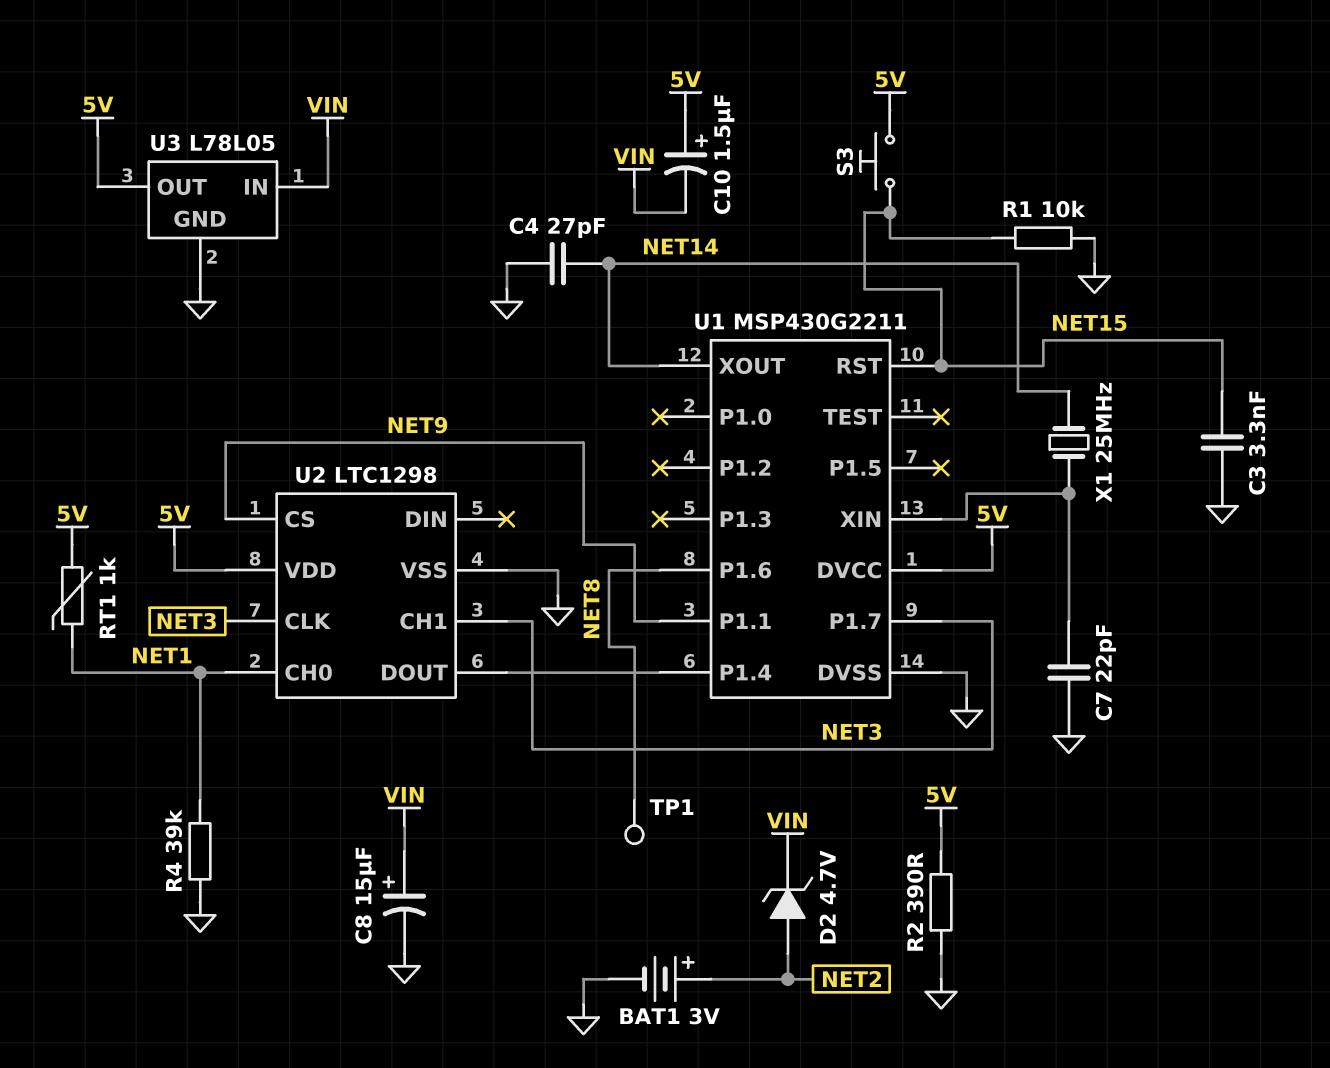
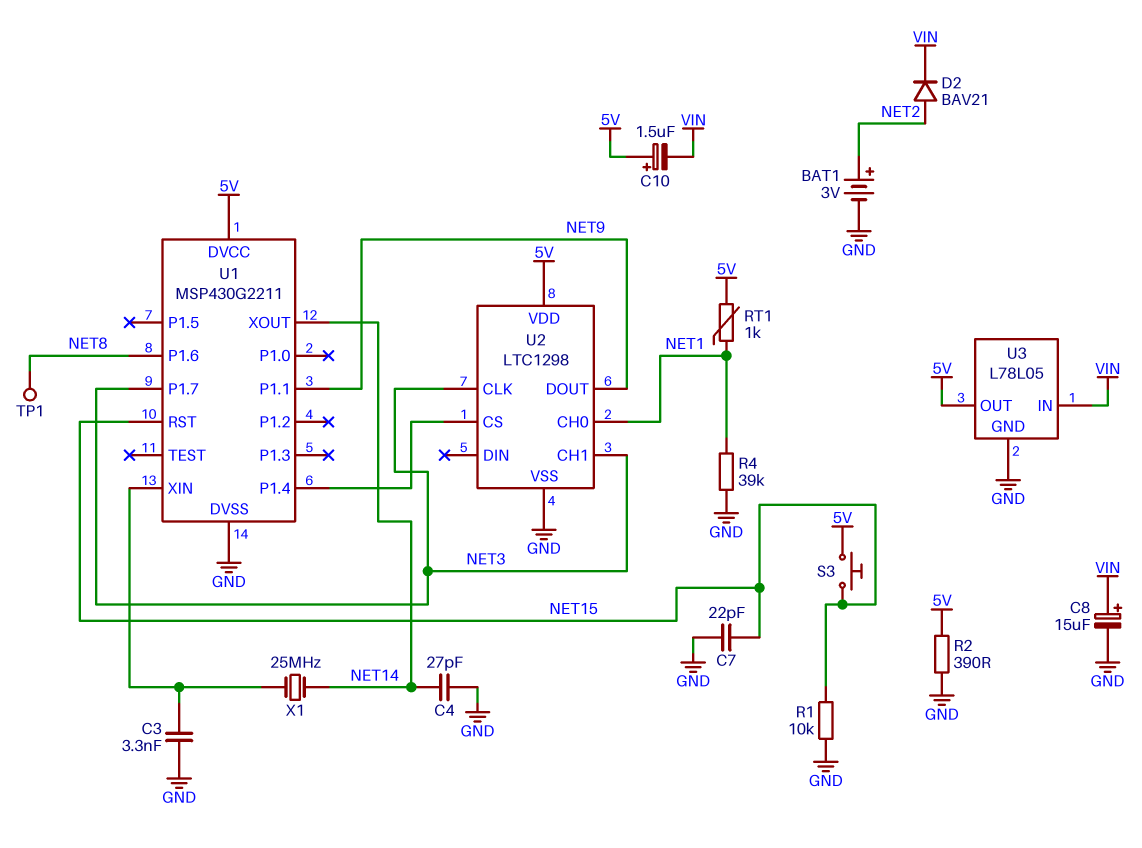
C3: 3.3nF (GND, NET15) -> 3.3nF (GND, U1/XIN)
C7: 22pF (GND, U1/XIN) -> 22pF (GND, NET15)
D2: zener 4.7V (A NET2, K VIN) -> diode BAV21 (A NET2, K VIN)
U2 pin CS: NET9 -> U1/P1.4
U2 pin DOUT: U1/P1.4 -> NET9

